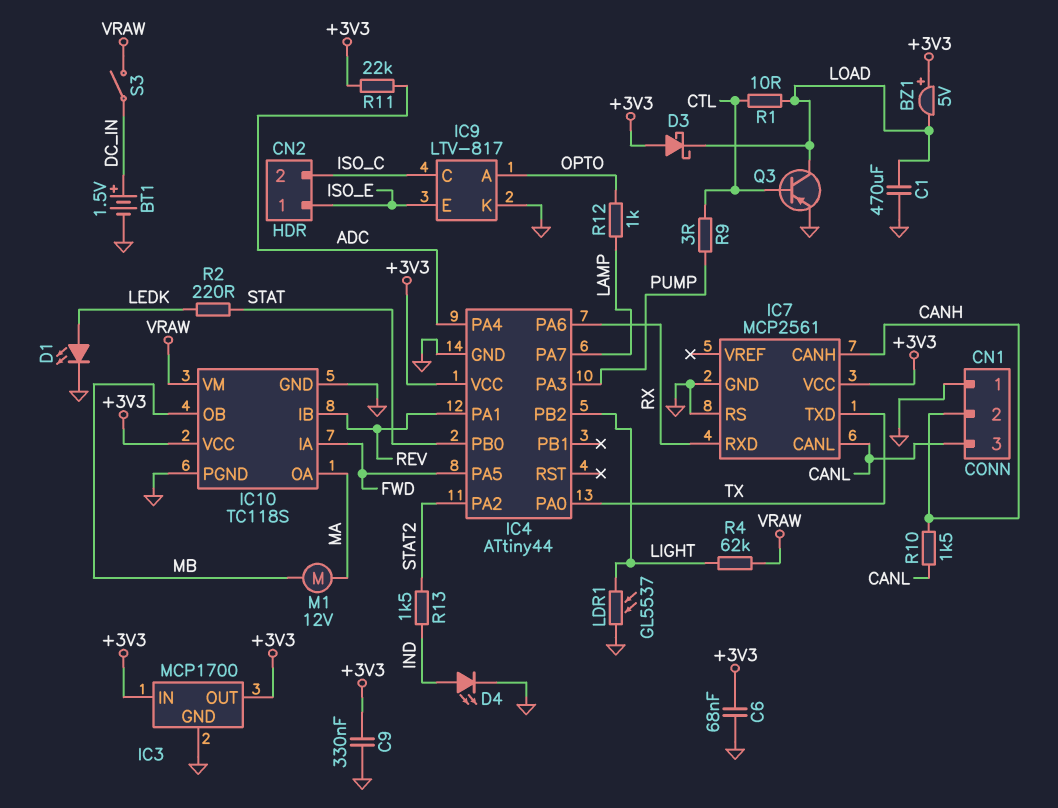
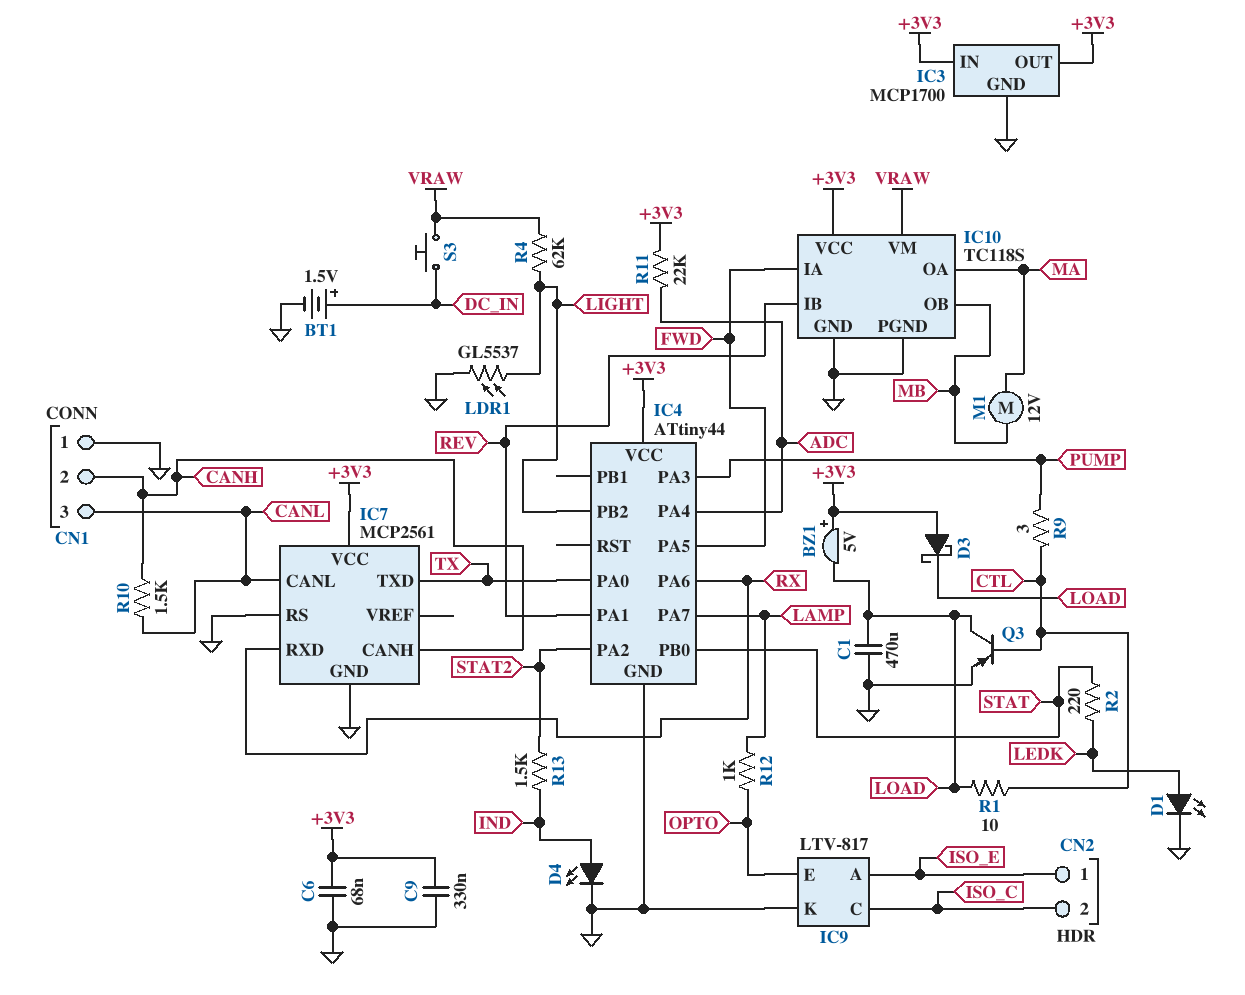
IC9 pin A: OPTO -> ISO_E
IC9 pin E: ISO_E -> OPTO
S3: switch (DC_IN, VRAW) -> button (DC_IN, VRAW)

